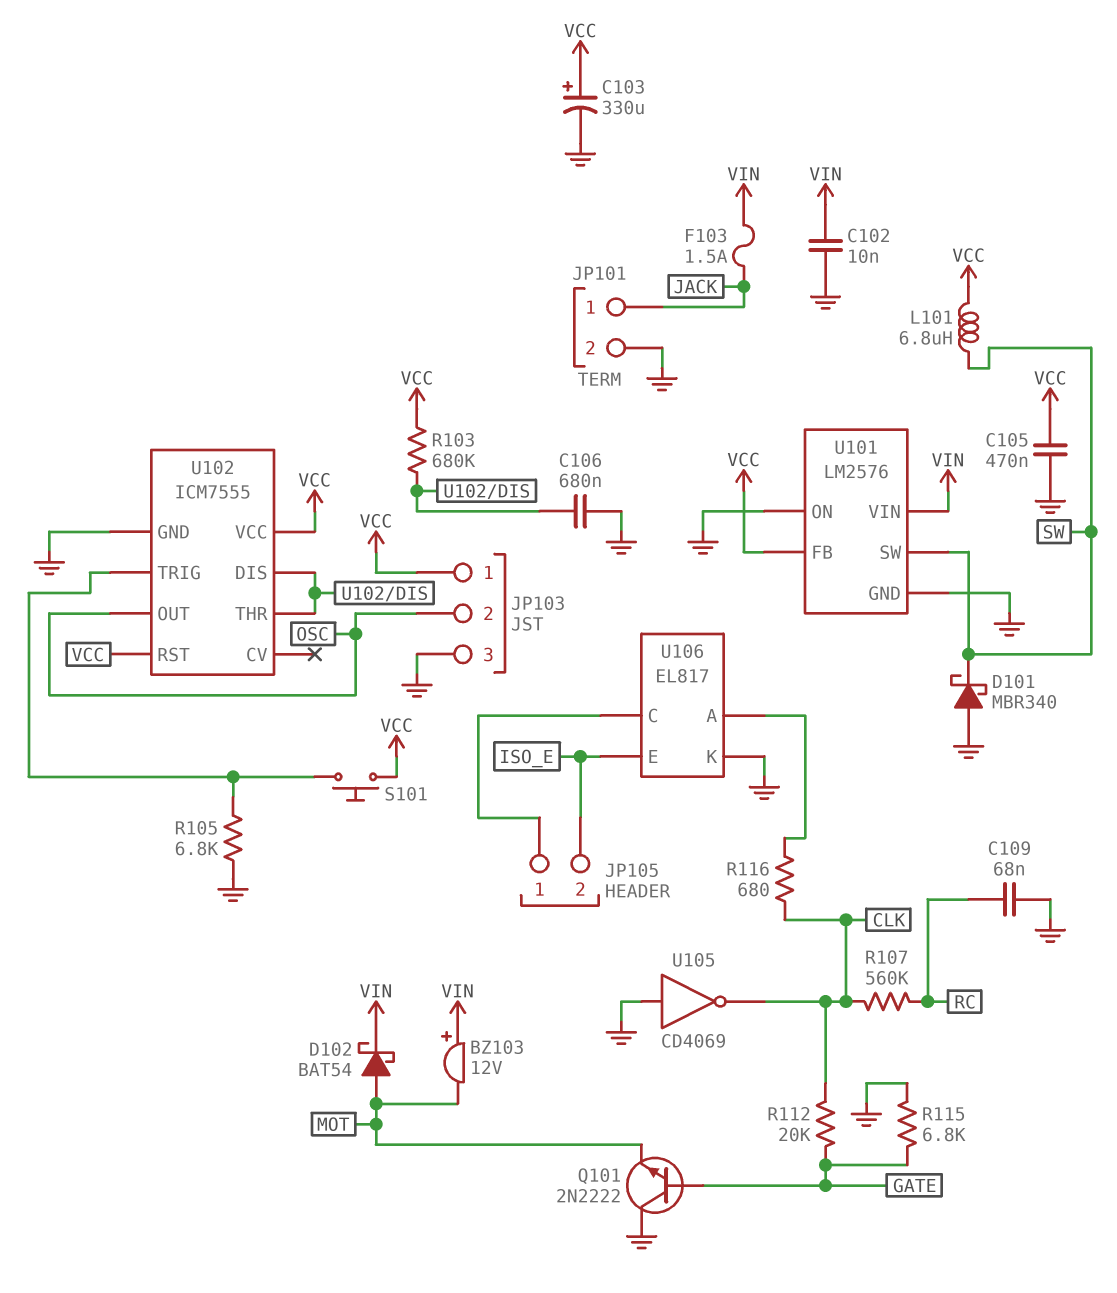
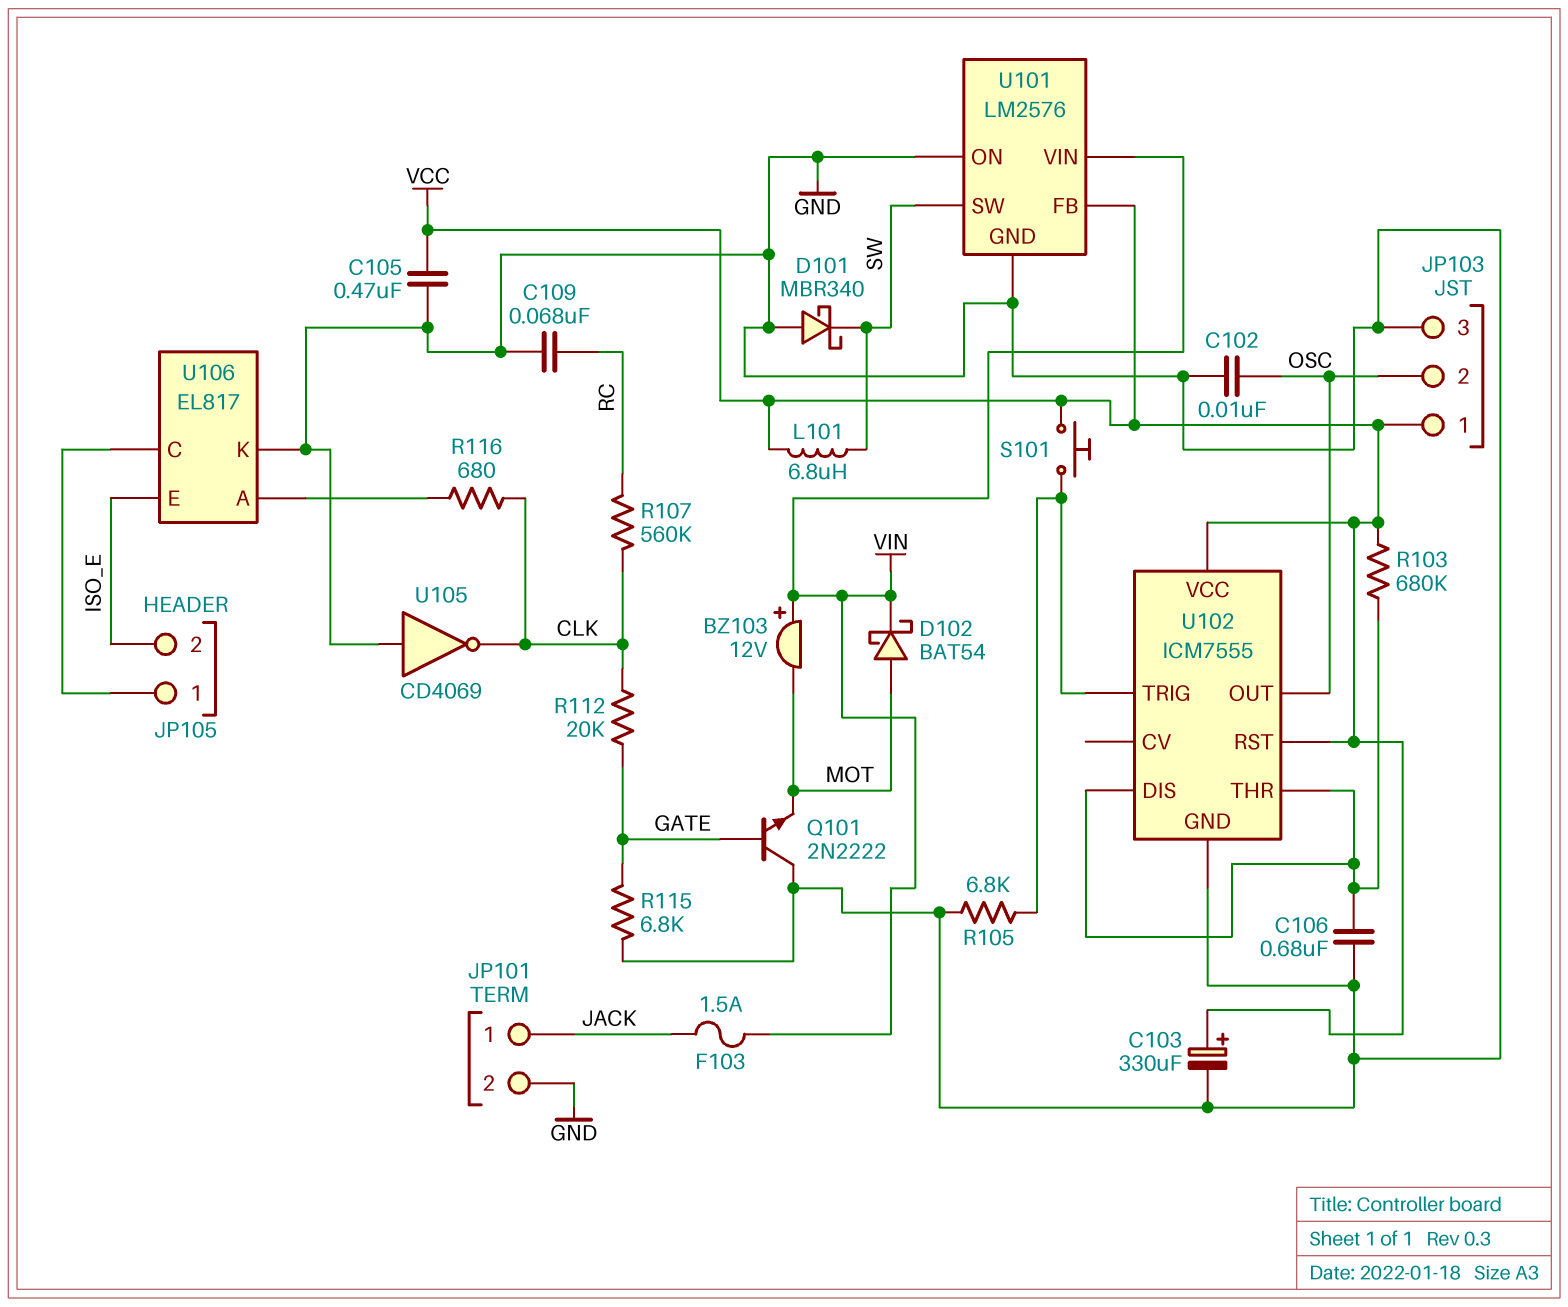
C102: 10nF (GND, VIN) -> 10nF (GND, OSC)

